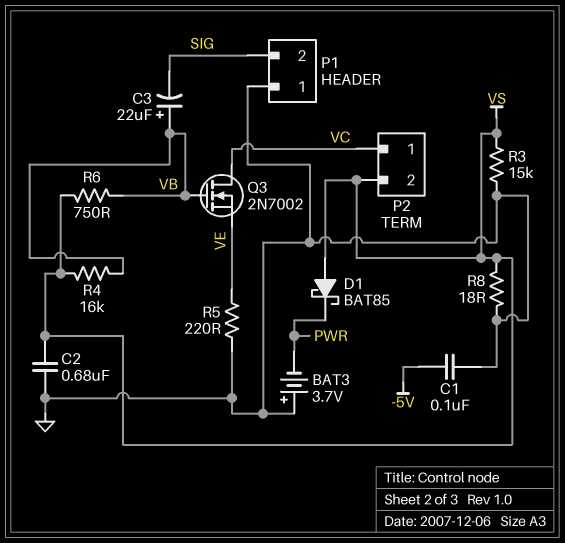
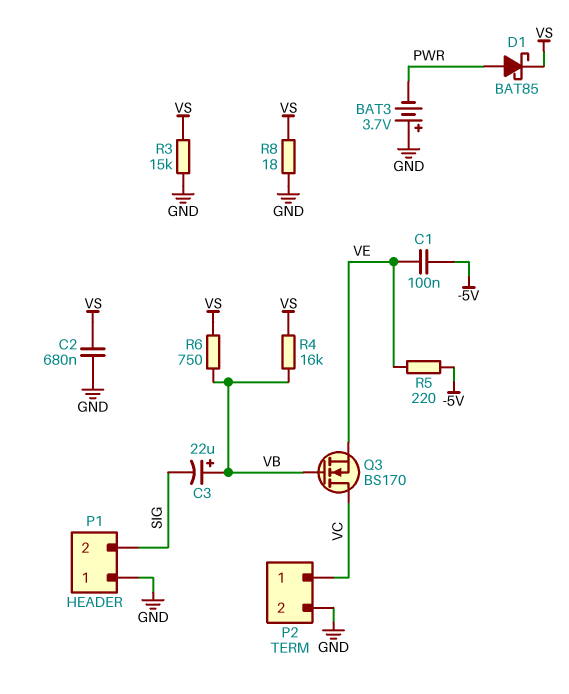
C1: 100nF (-5V, GND) -> 100nF (-5V, VE)
D1: schottky BAT85 (A VS, K PWR) -> schottky BAT85 (A PWR, K VS)
P2 pin 2: VS -> GND
Q3: NMOS 2N7002 (G VB, D VC, S VE) -> NMOS BS170 (G VB, D VC, S VE)
R5: 220 (GND, VE) -> 220 (-5V, VE)

